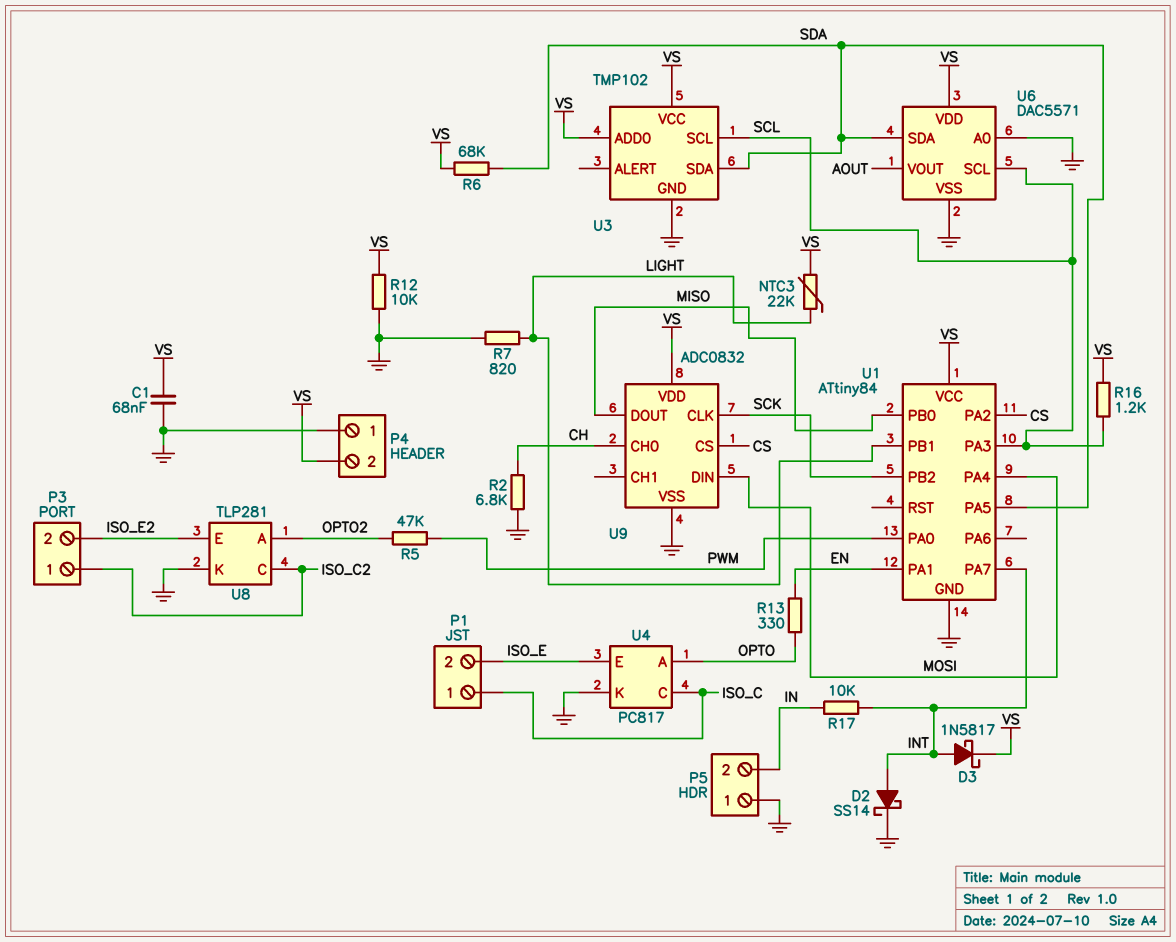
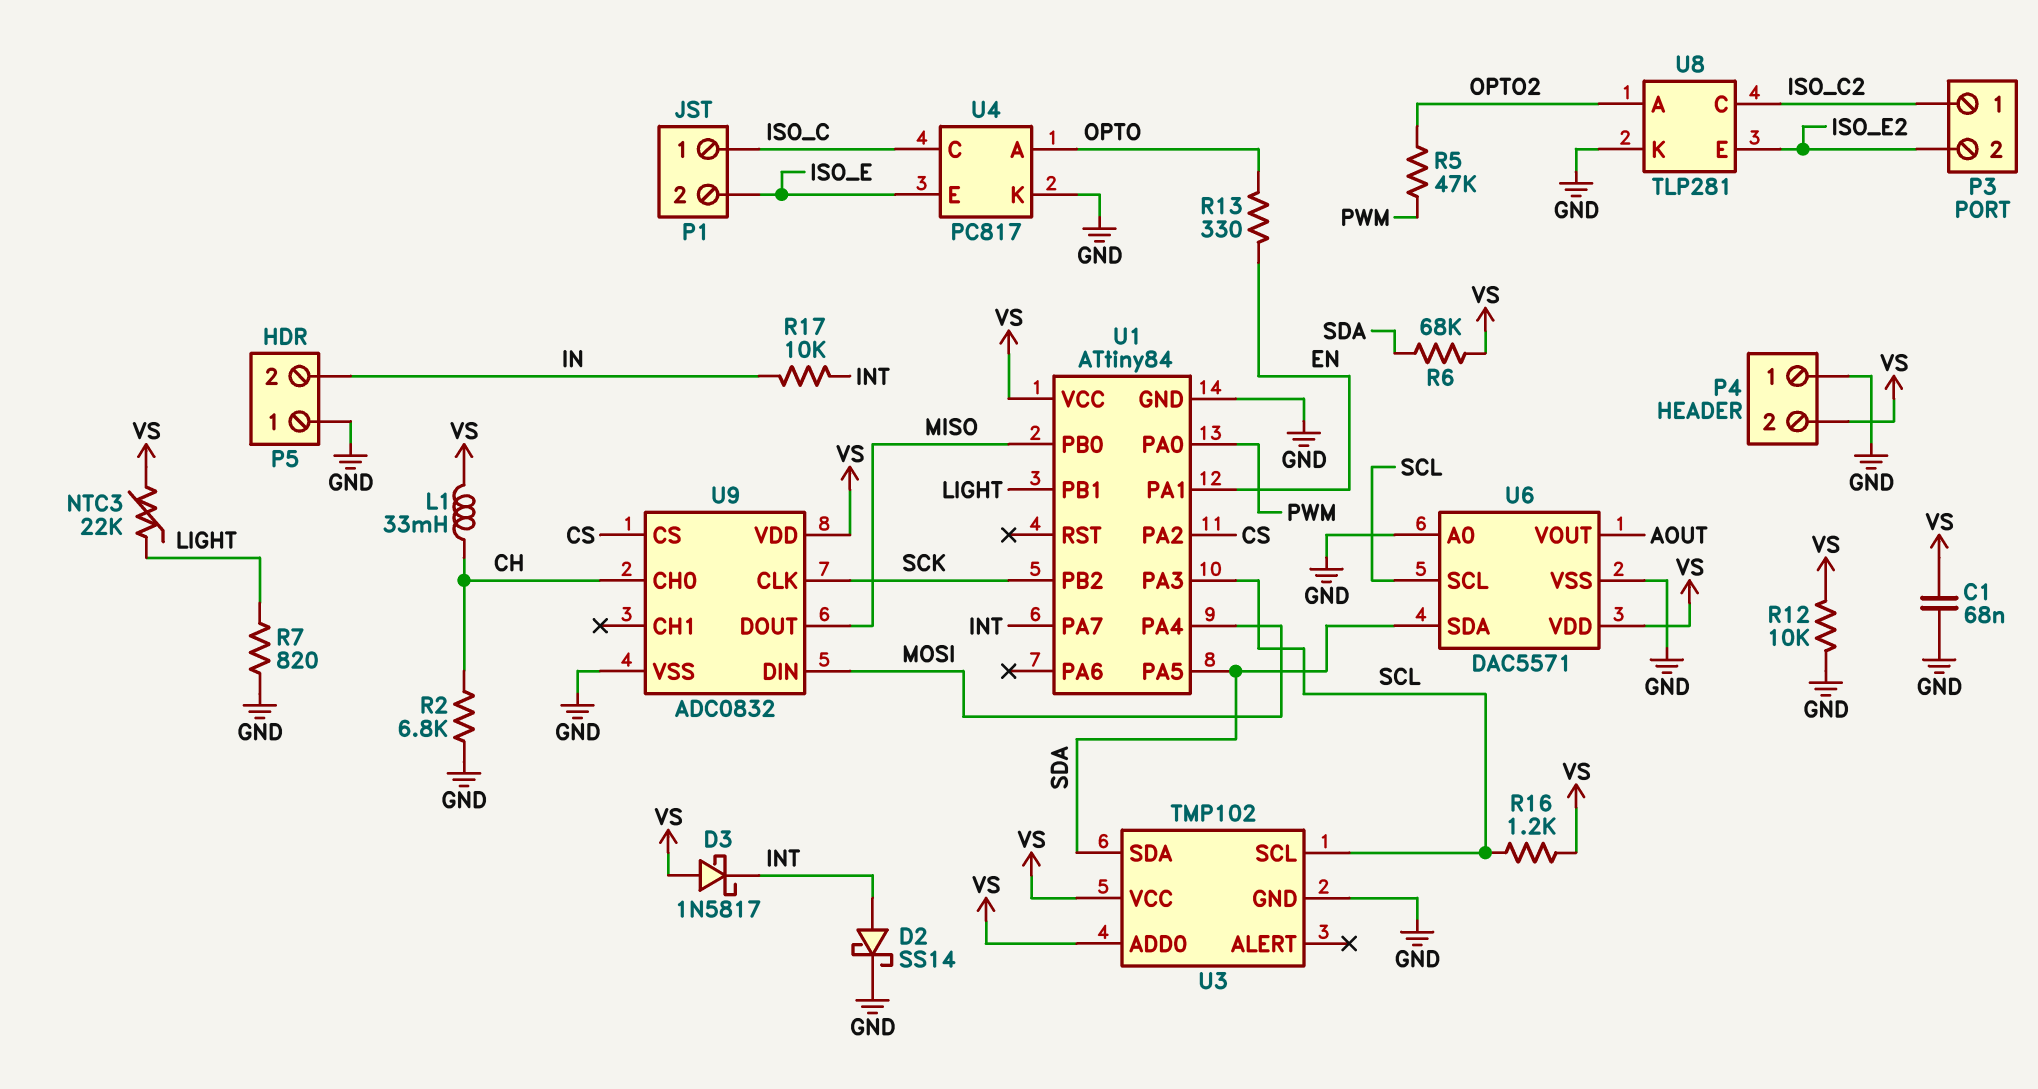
D3: schottky 1N5817 (A INT, K VS) -> schottky 1N5817 (A VS, K INT)
L1: none -> 33mH (CH, VS)

